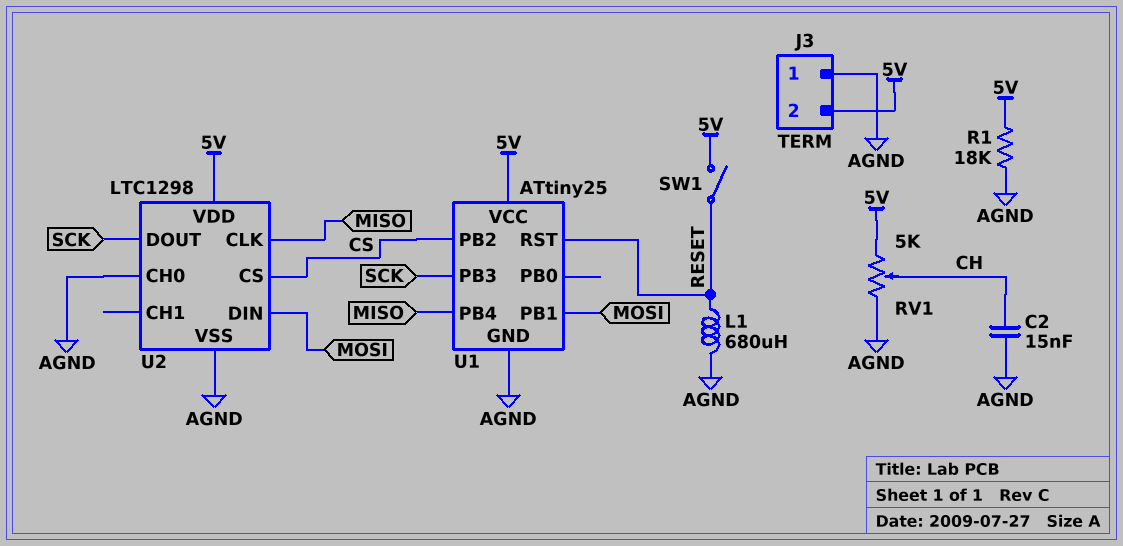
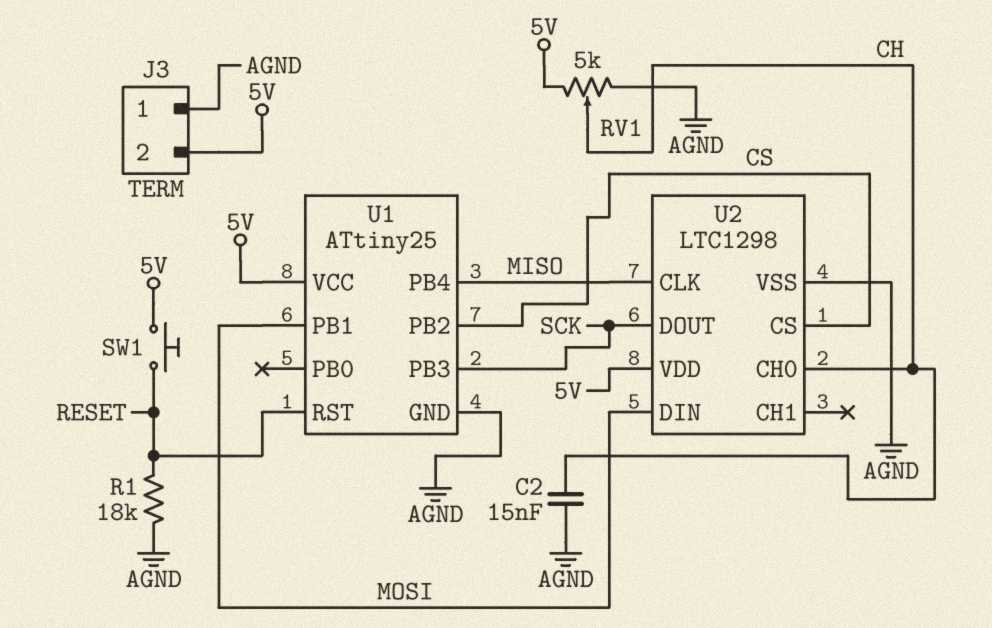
L1: 680uH (AGND, RESET) -> none
R1: 18k (5V, AGND) -> 18k (AGND, RESET)
SW1: switch (5V, RESET) -> button (5V, RESET)
U2 pin CH0: AGND -> CH

